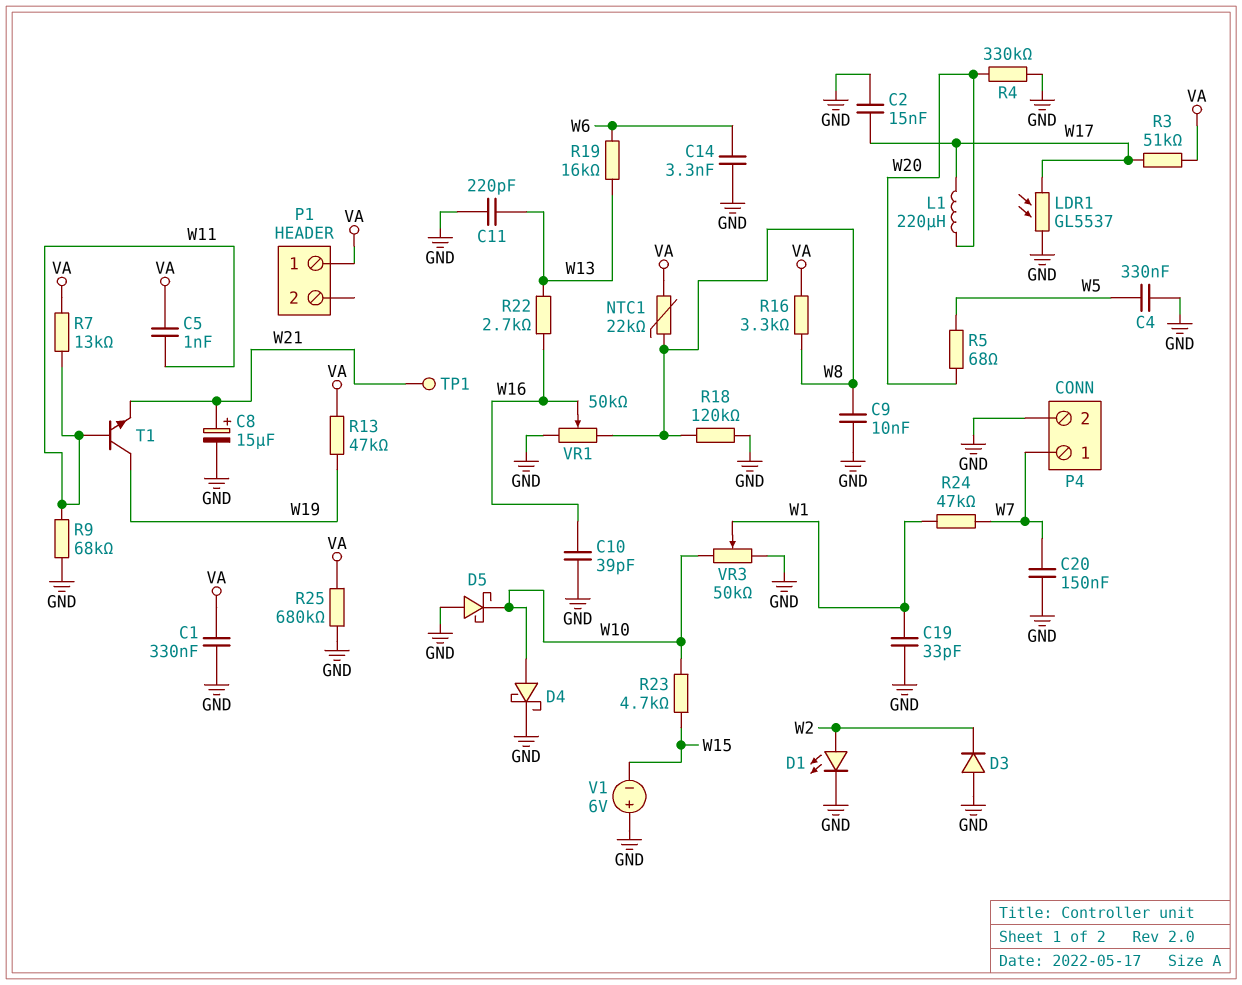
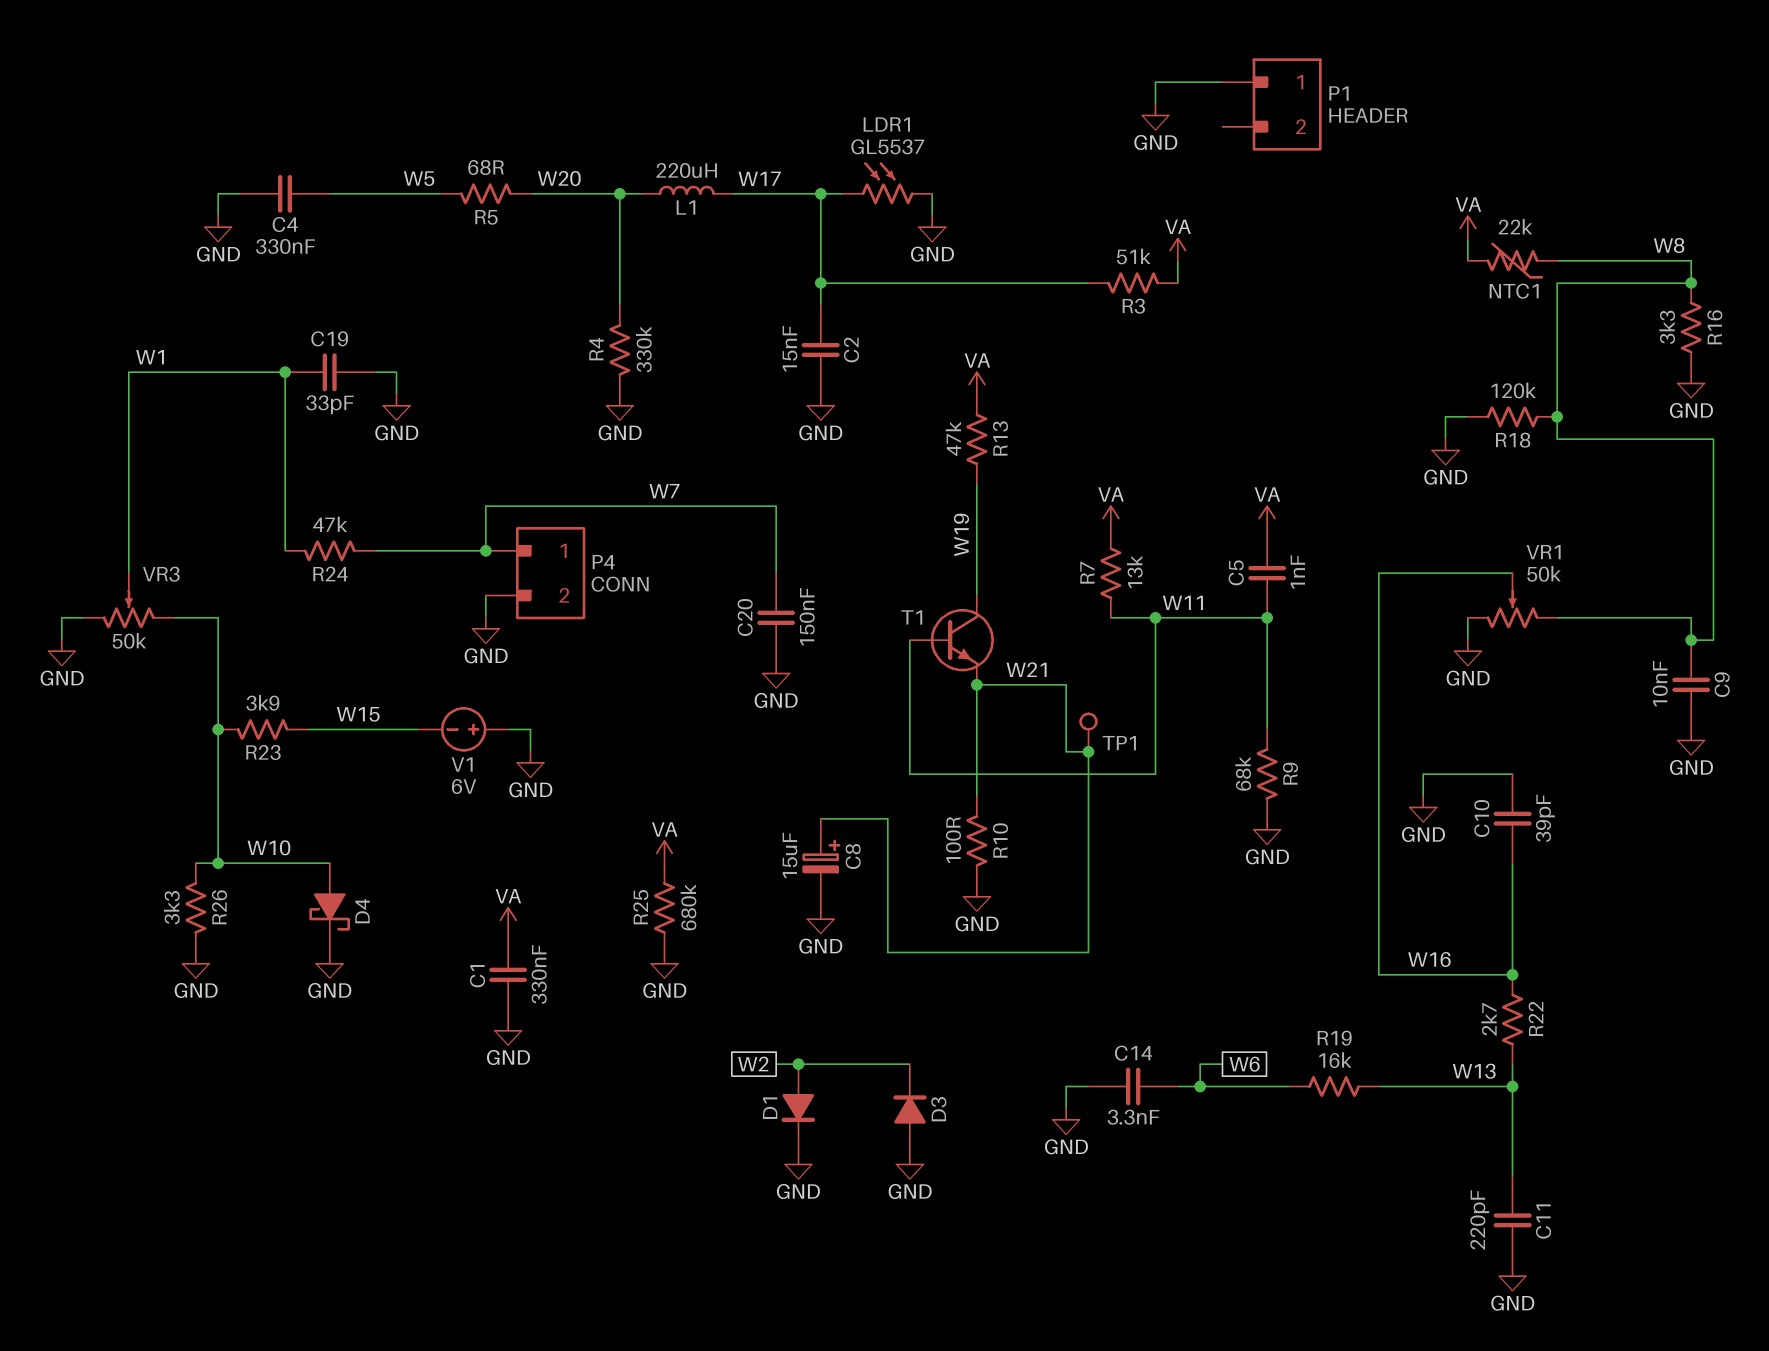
D1: LED (A W2, K GND) -> diode (A W2, K GND)
D5: schottky (A GND, K W10) -> none
P1 pin 1: VA -> GND
R10: none -> 100 (GND, W21)
R16: 3.3k (VA, W8) -> 3.3k (GND, W8)
R23: 4.7k (W10, W15) -> 3.9k (W10, W15)
R26: none -> 3.3k (GND, W10)

